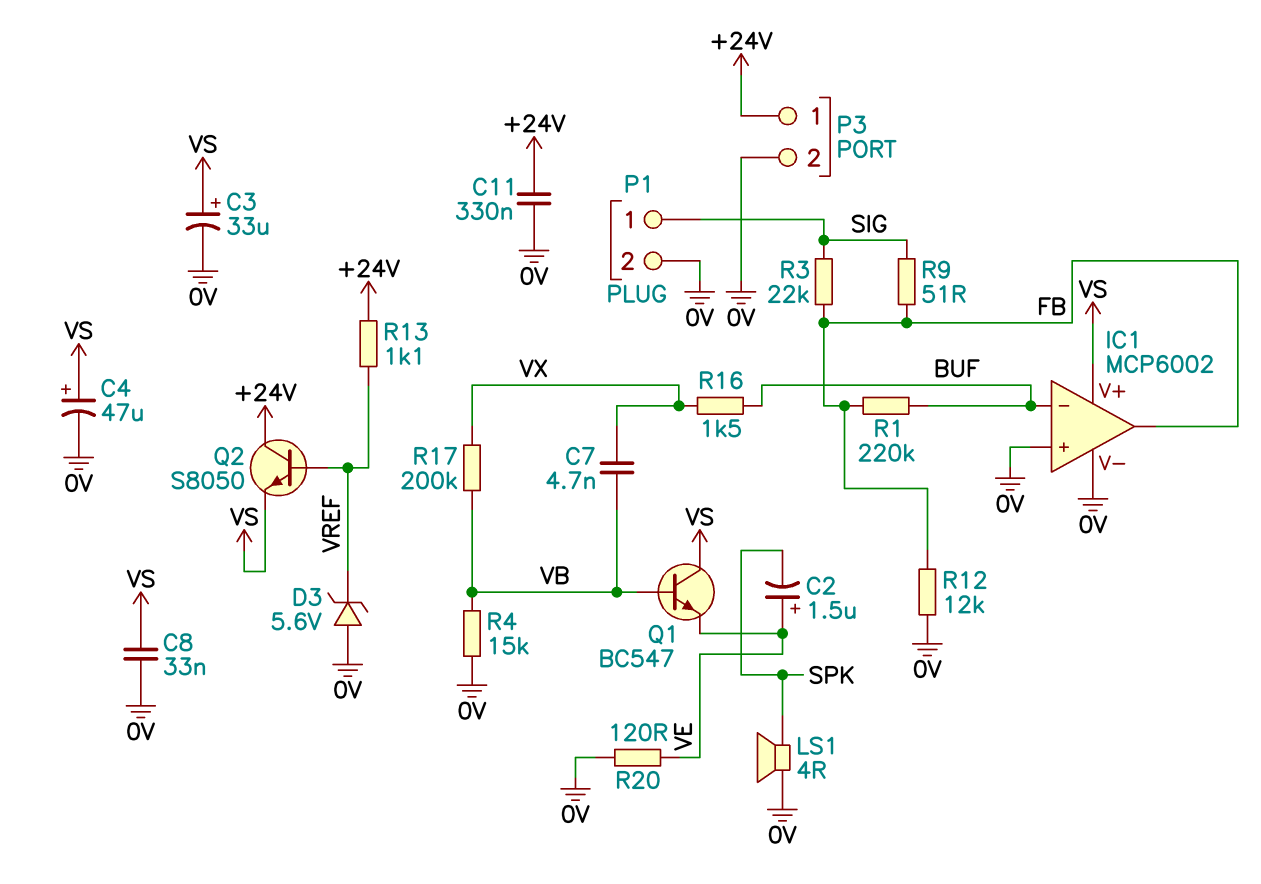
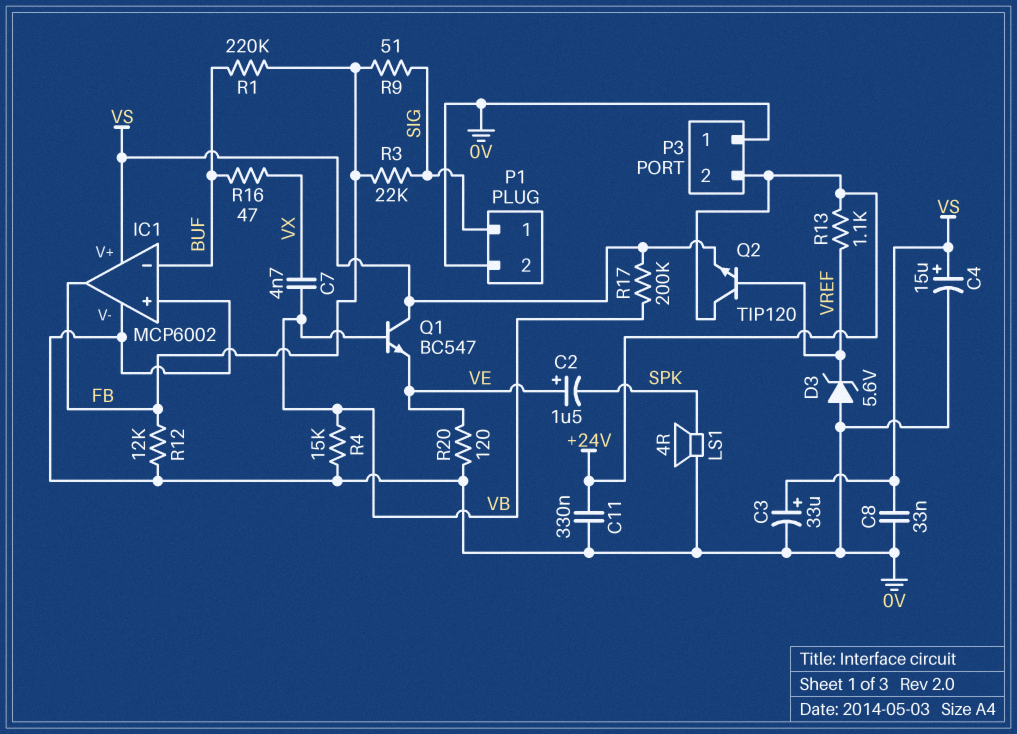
C4: 47uF (plus VS, minus 0V) -> 15uF (plus VS, minus 0V)
P3 pin 1: +24V -> 0V
P3 pin 2: 0V -> +24V
Q2: NPN S8050 (B VREF, C +24V, E VS) -> NPN TIP120 (B VREF, C +24V, E VS)
R16: 1.5k (BUF, VX) -> 47 (BUF, VX)
R17: 200k (VB, VX) -> 200k (VB, VS)

